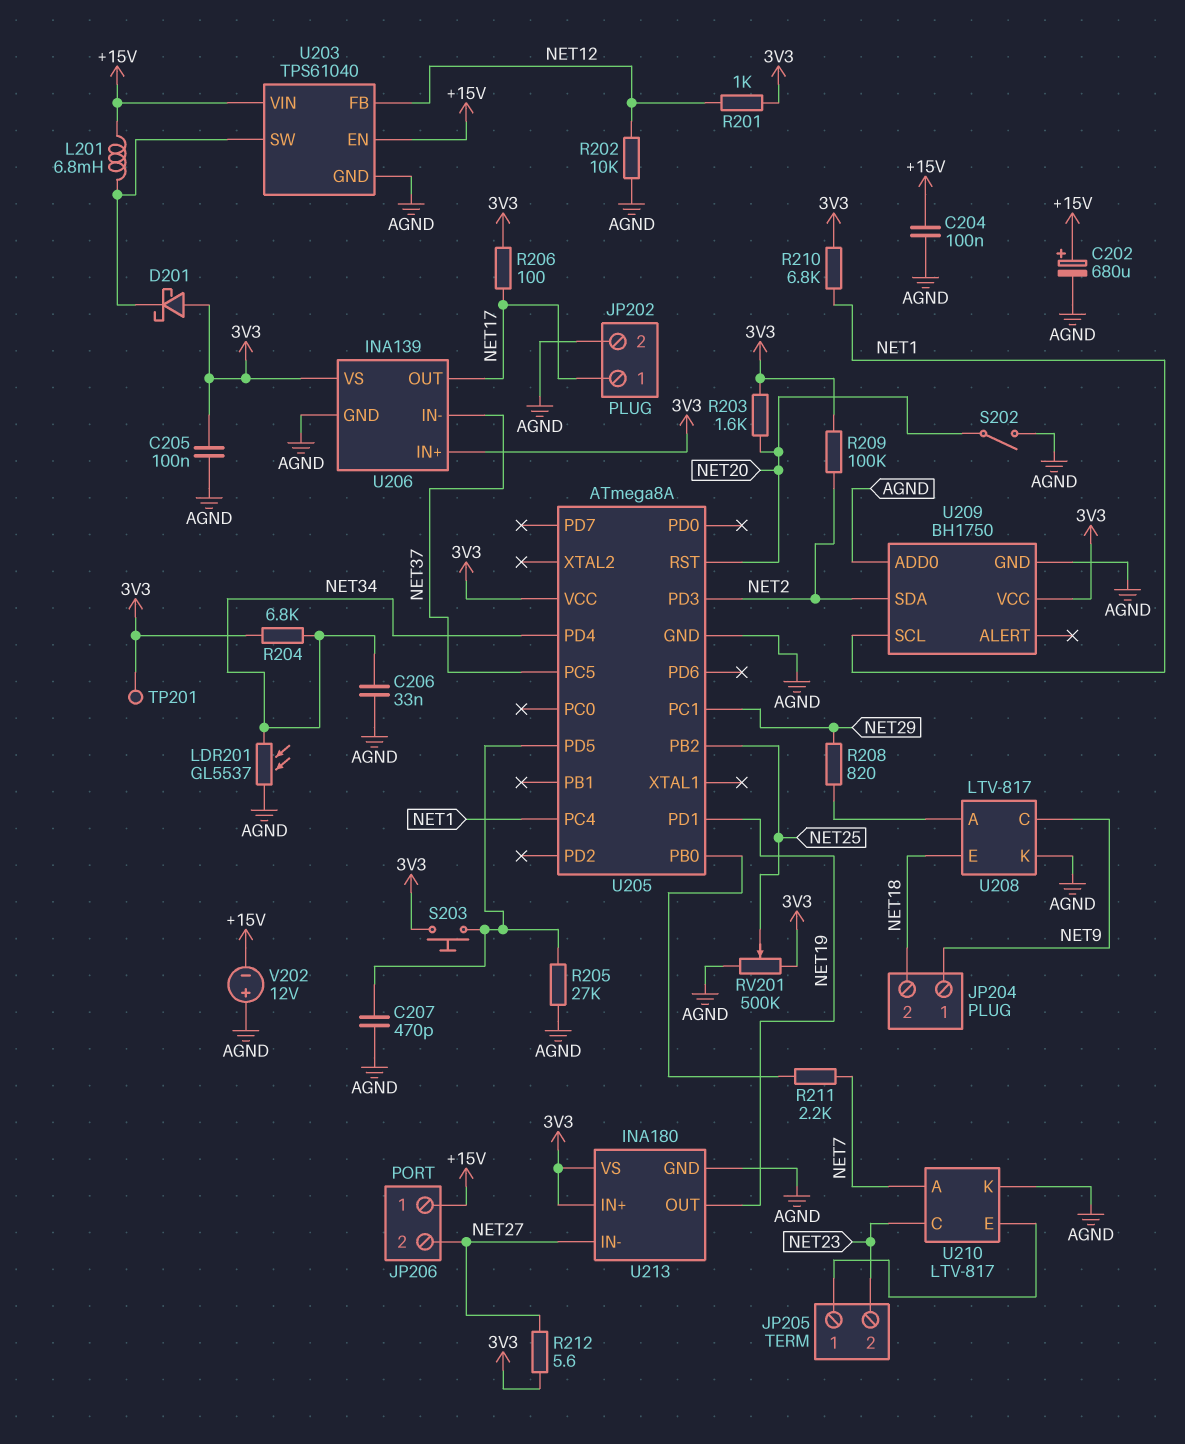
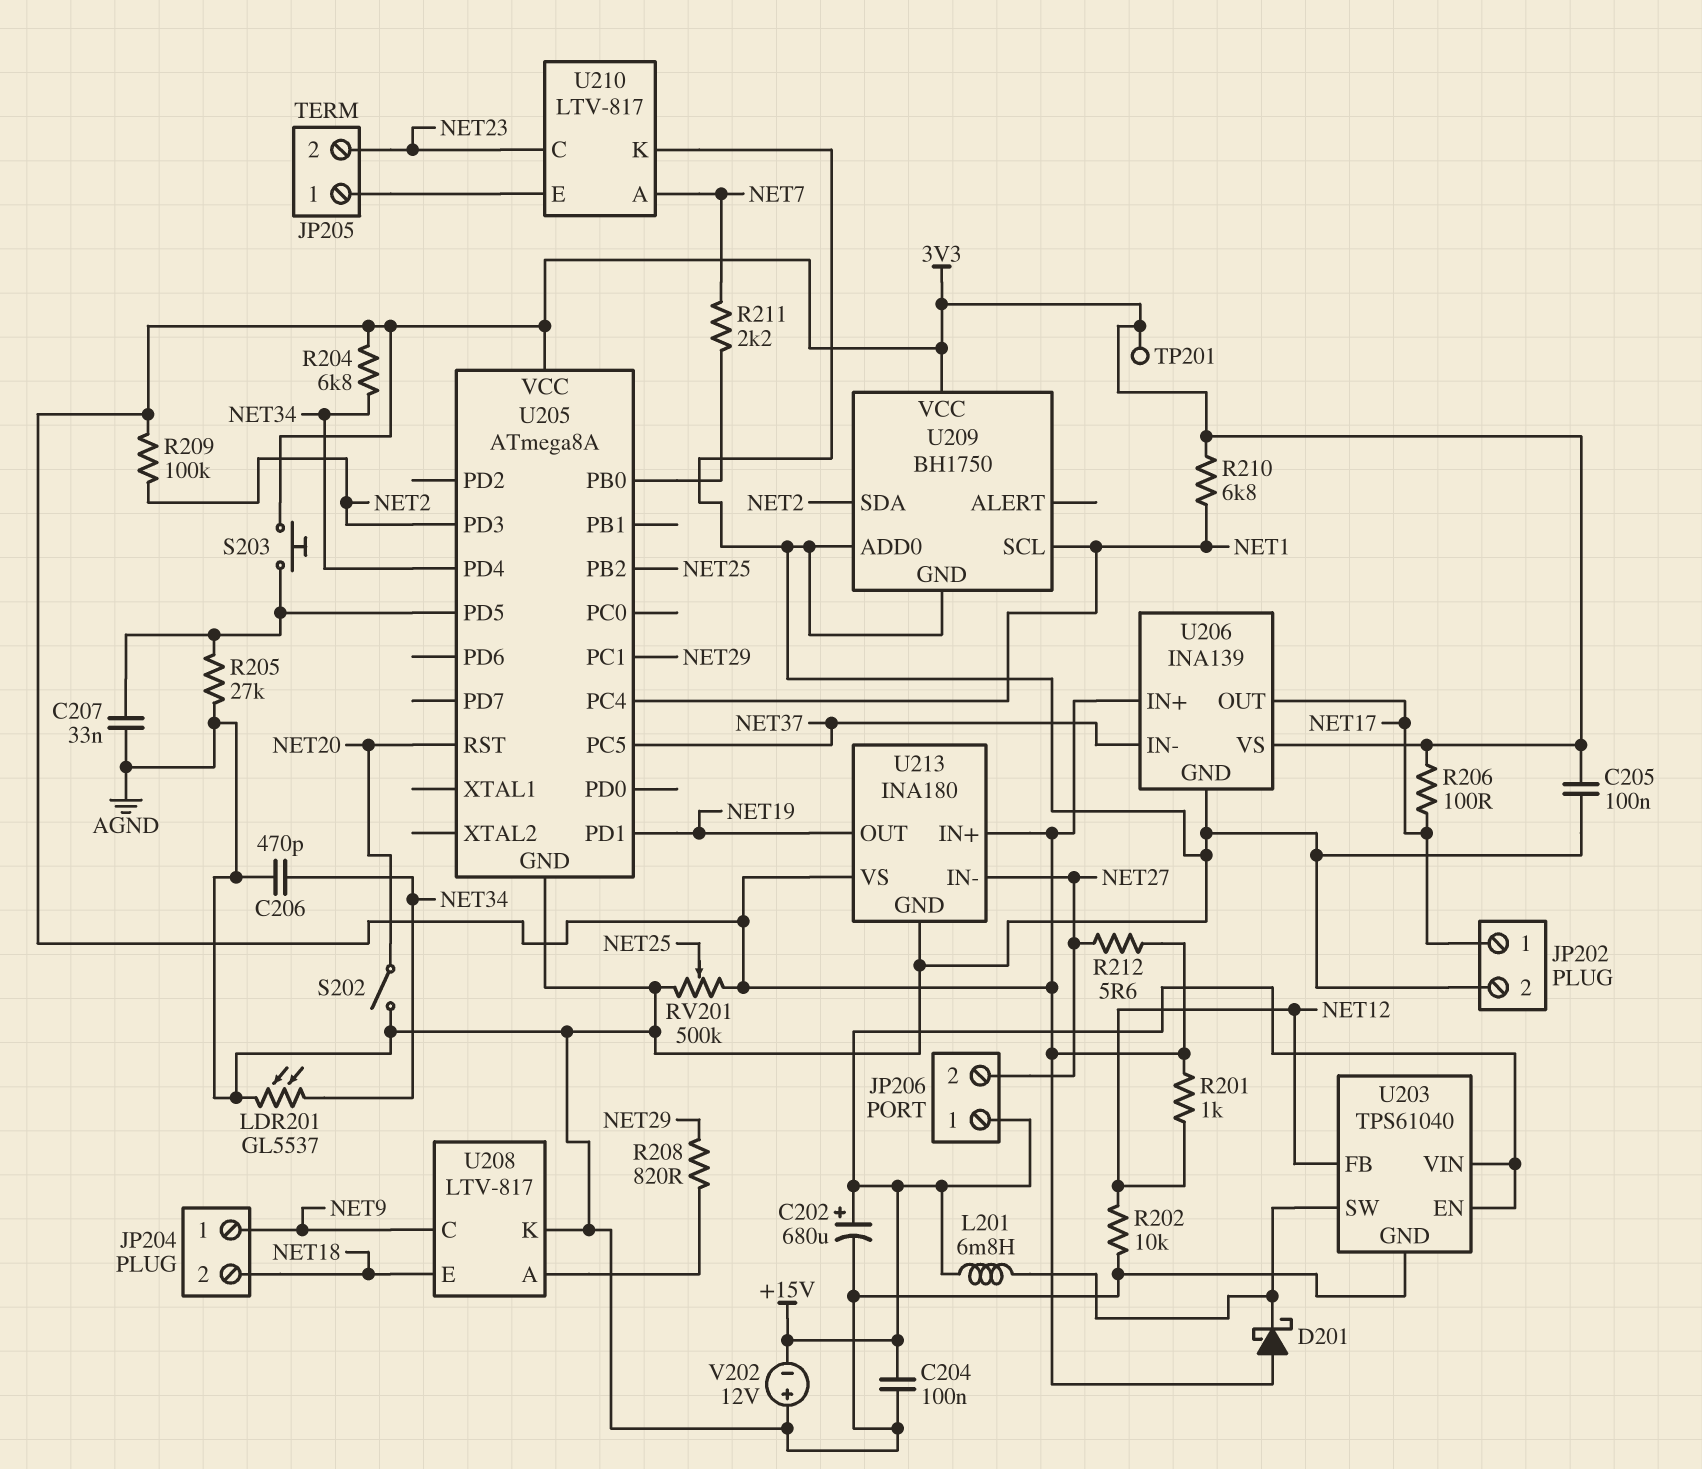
C206: 33nF (AGND, NET34) -> 470pF (AGND, NET34)
C207: 470pF (AGND, U205/PD5) -> 33nF (AGND, U205/PD5)
R203: 1.6k (3V3, NET20) -> none

